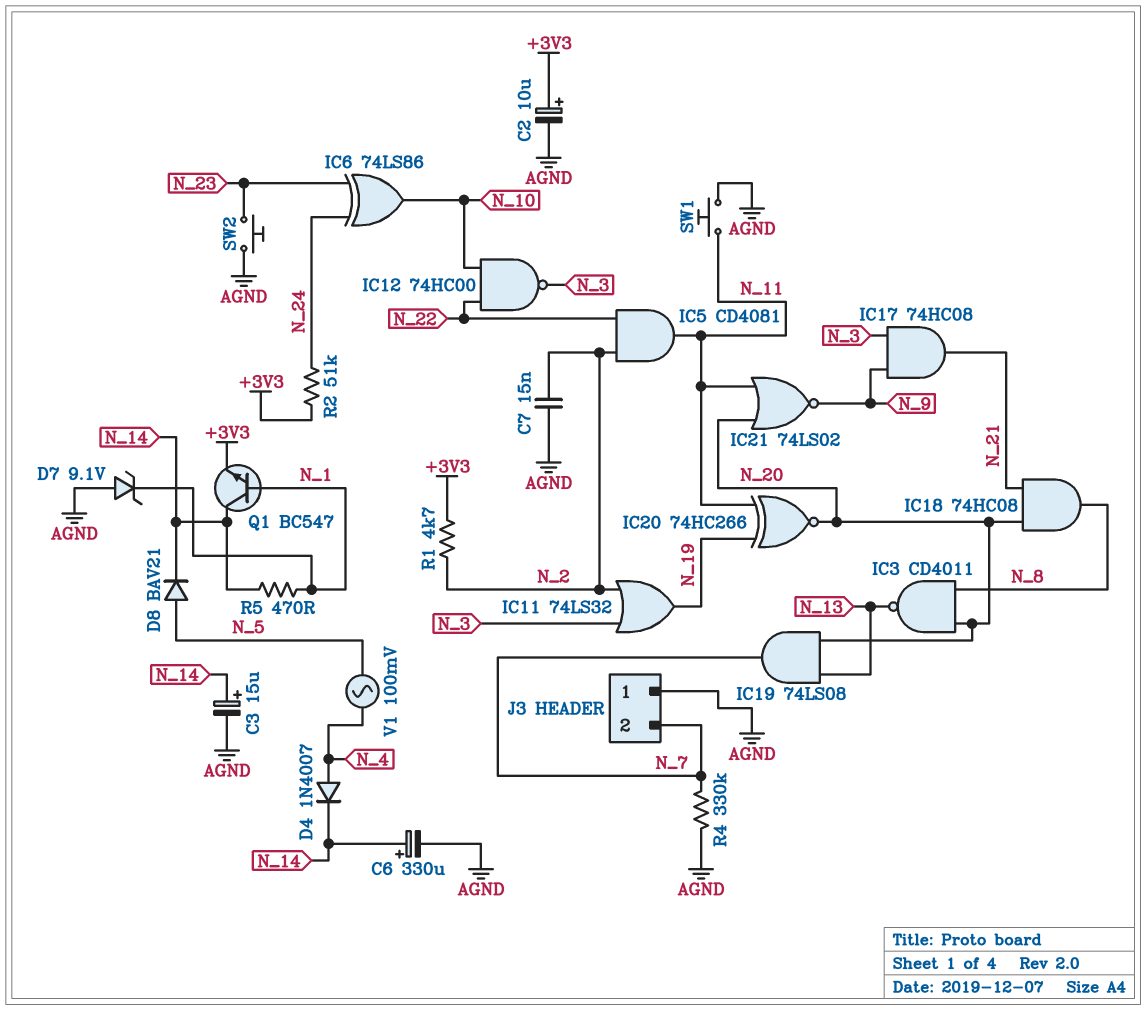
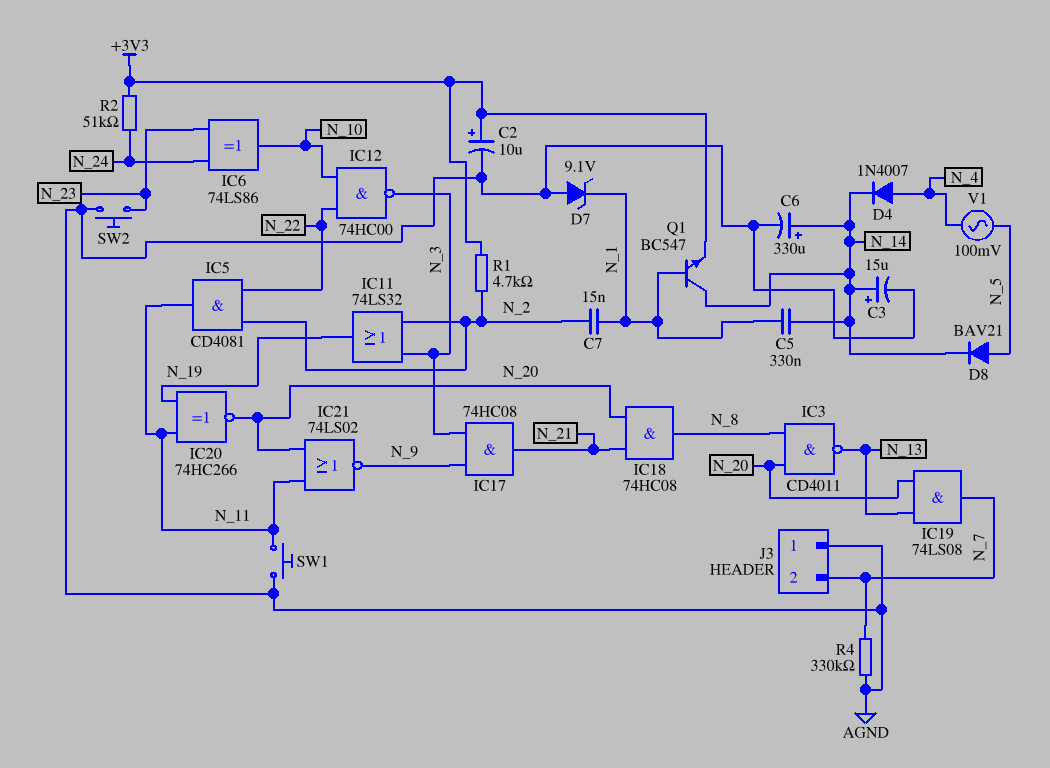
C5: none -> 330nF (N_1, N_14)
C7: 15nF (AGND, N_2) -> 15nF (N_1, N_2)
R5: 470 (N_1, N_14) -> none

